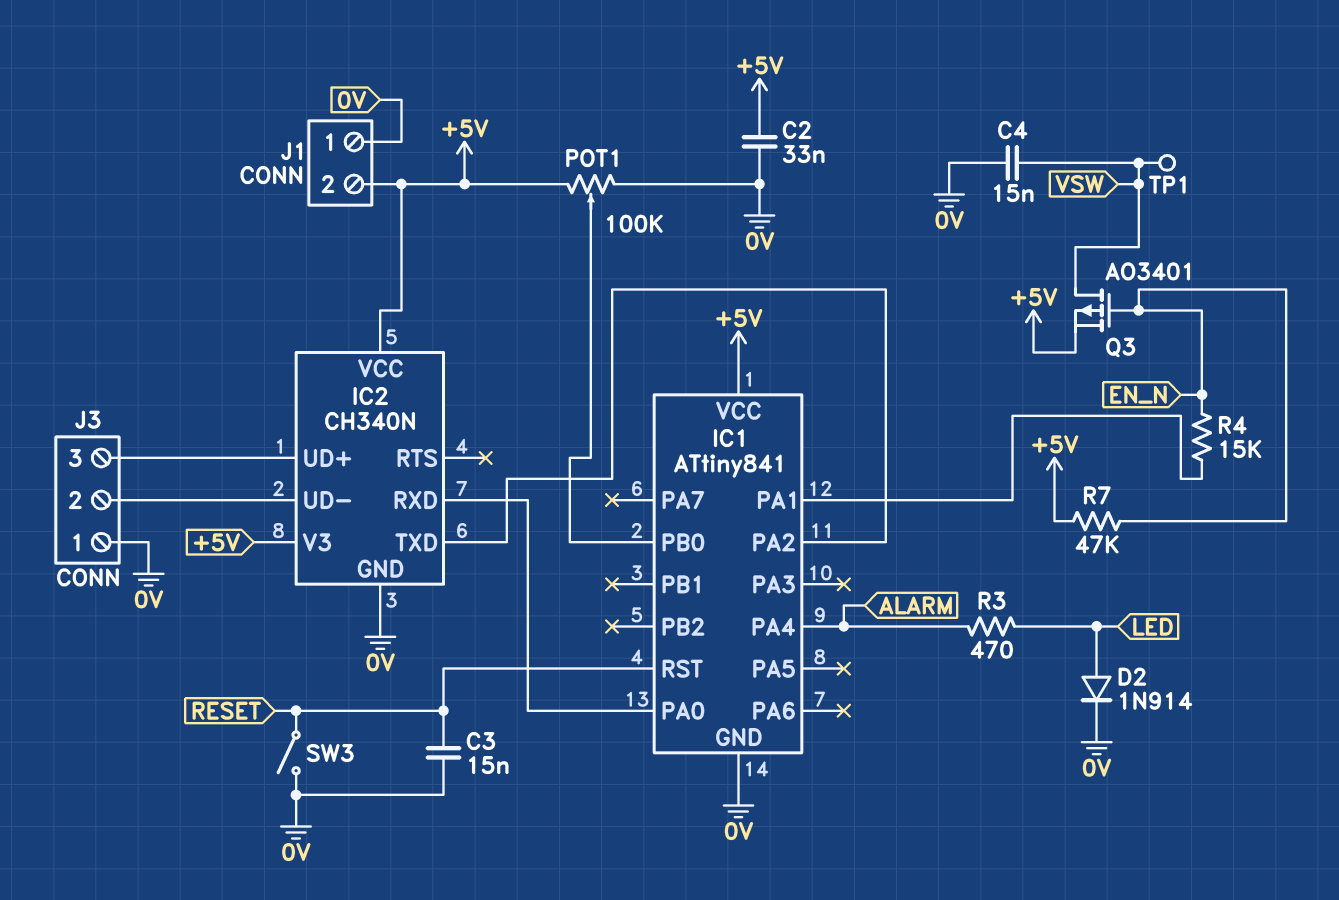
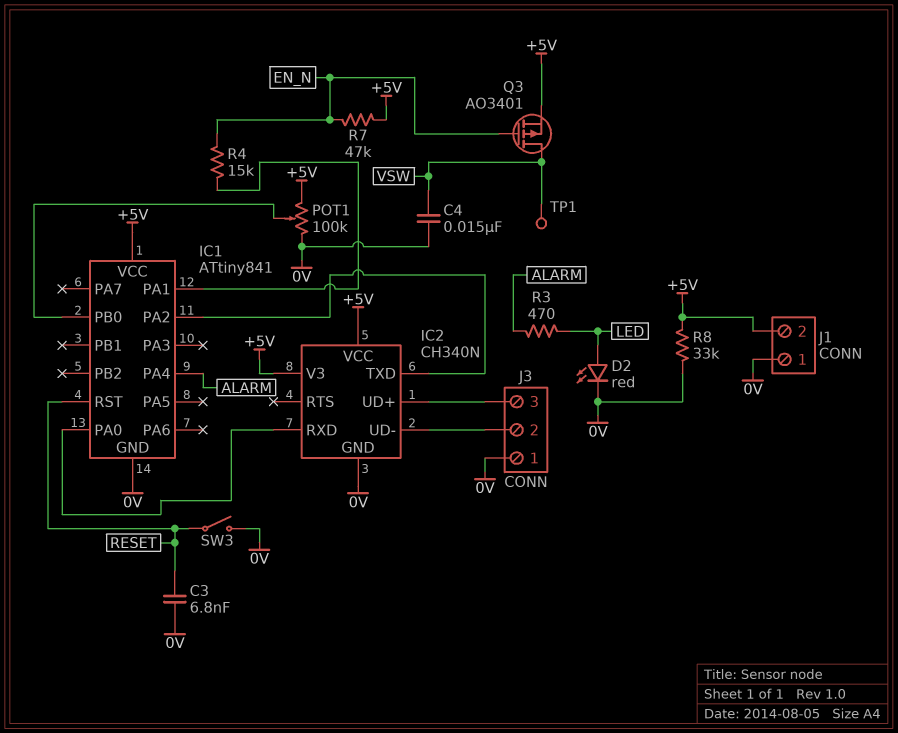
C2: 33nF (+5V, 0V) -> none
C3: 15nF (0V, RESET) -> 6.8nF (0V, RESET)
D2: diode 1N914 (A LED, K 0V) -> LED red (A LED, K 0V)
R8: none -> 33k (+5V, 0V)

